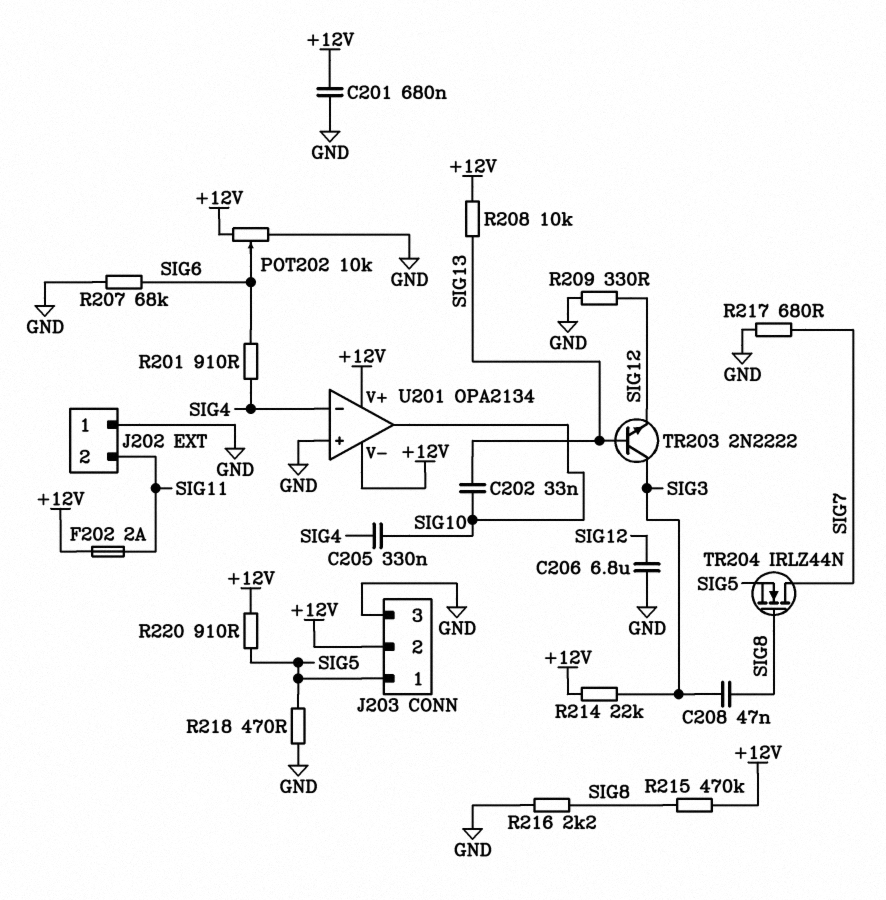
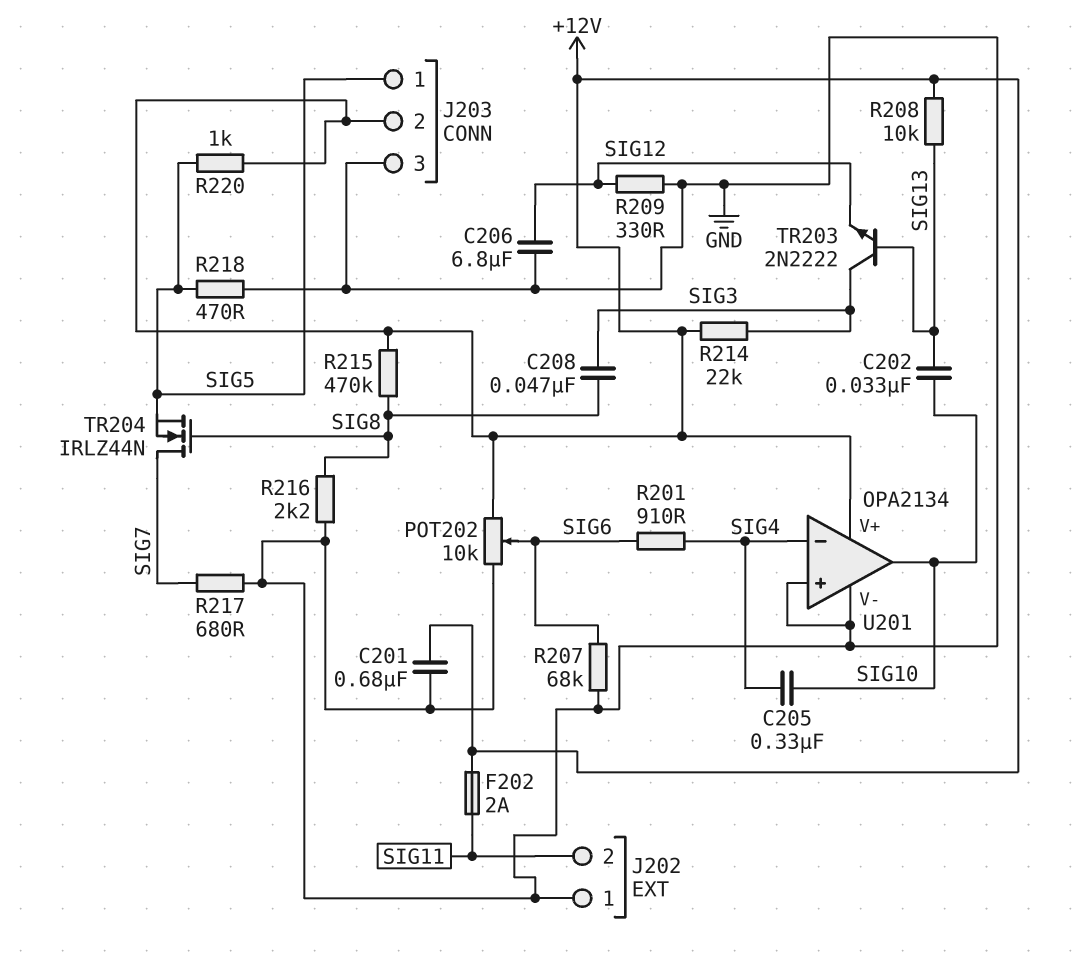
R220: 910 (+12V, SIG5) -> 1k (+12V, SIG5)
U201 pin V-: +12V -> GND

